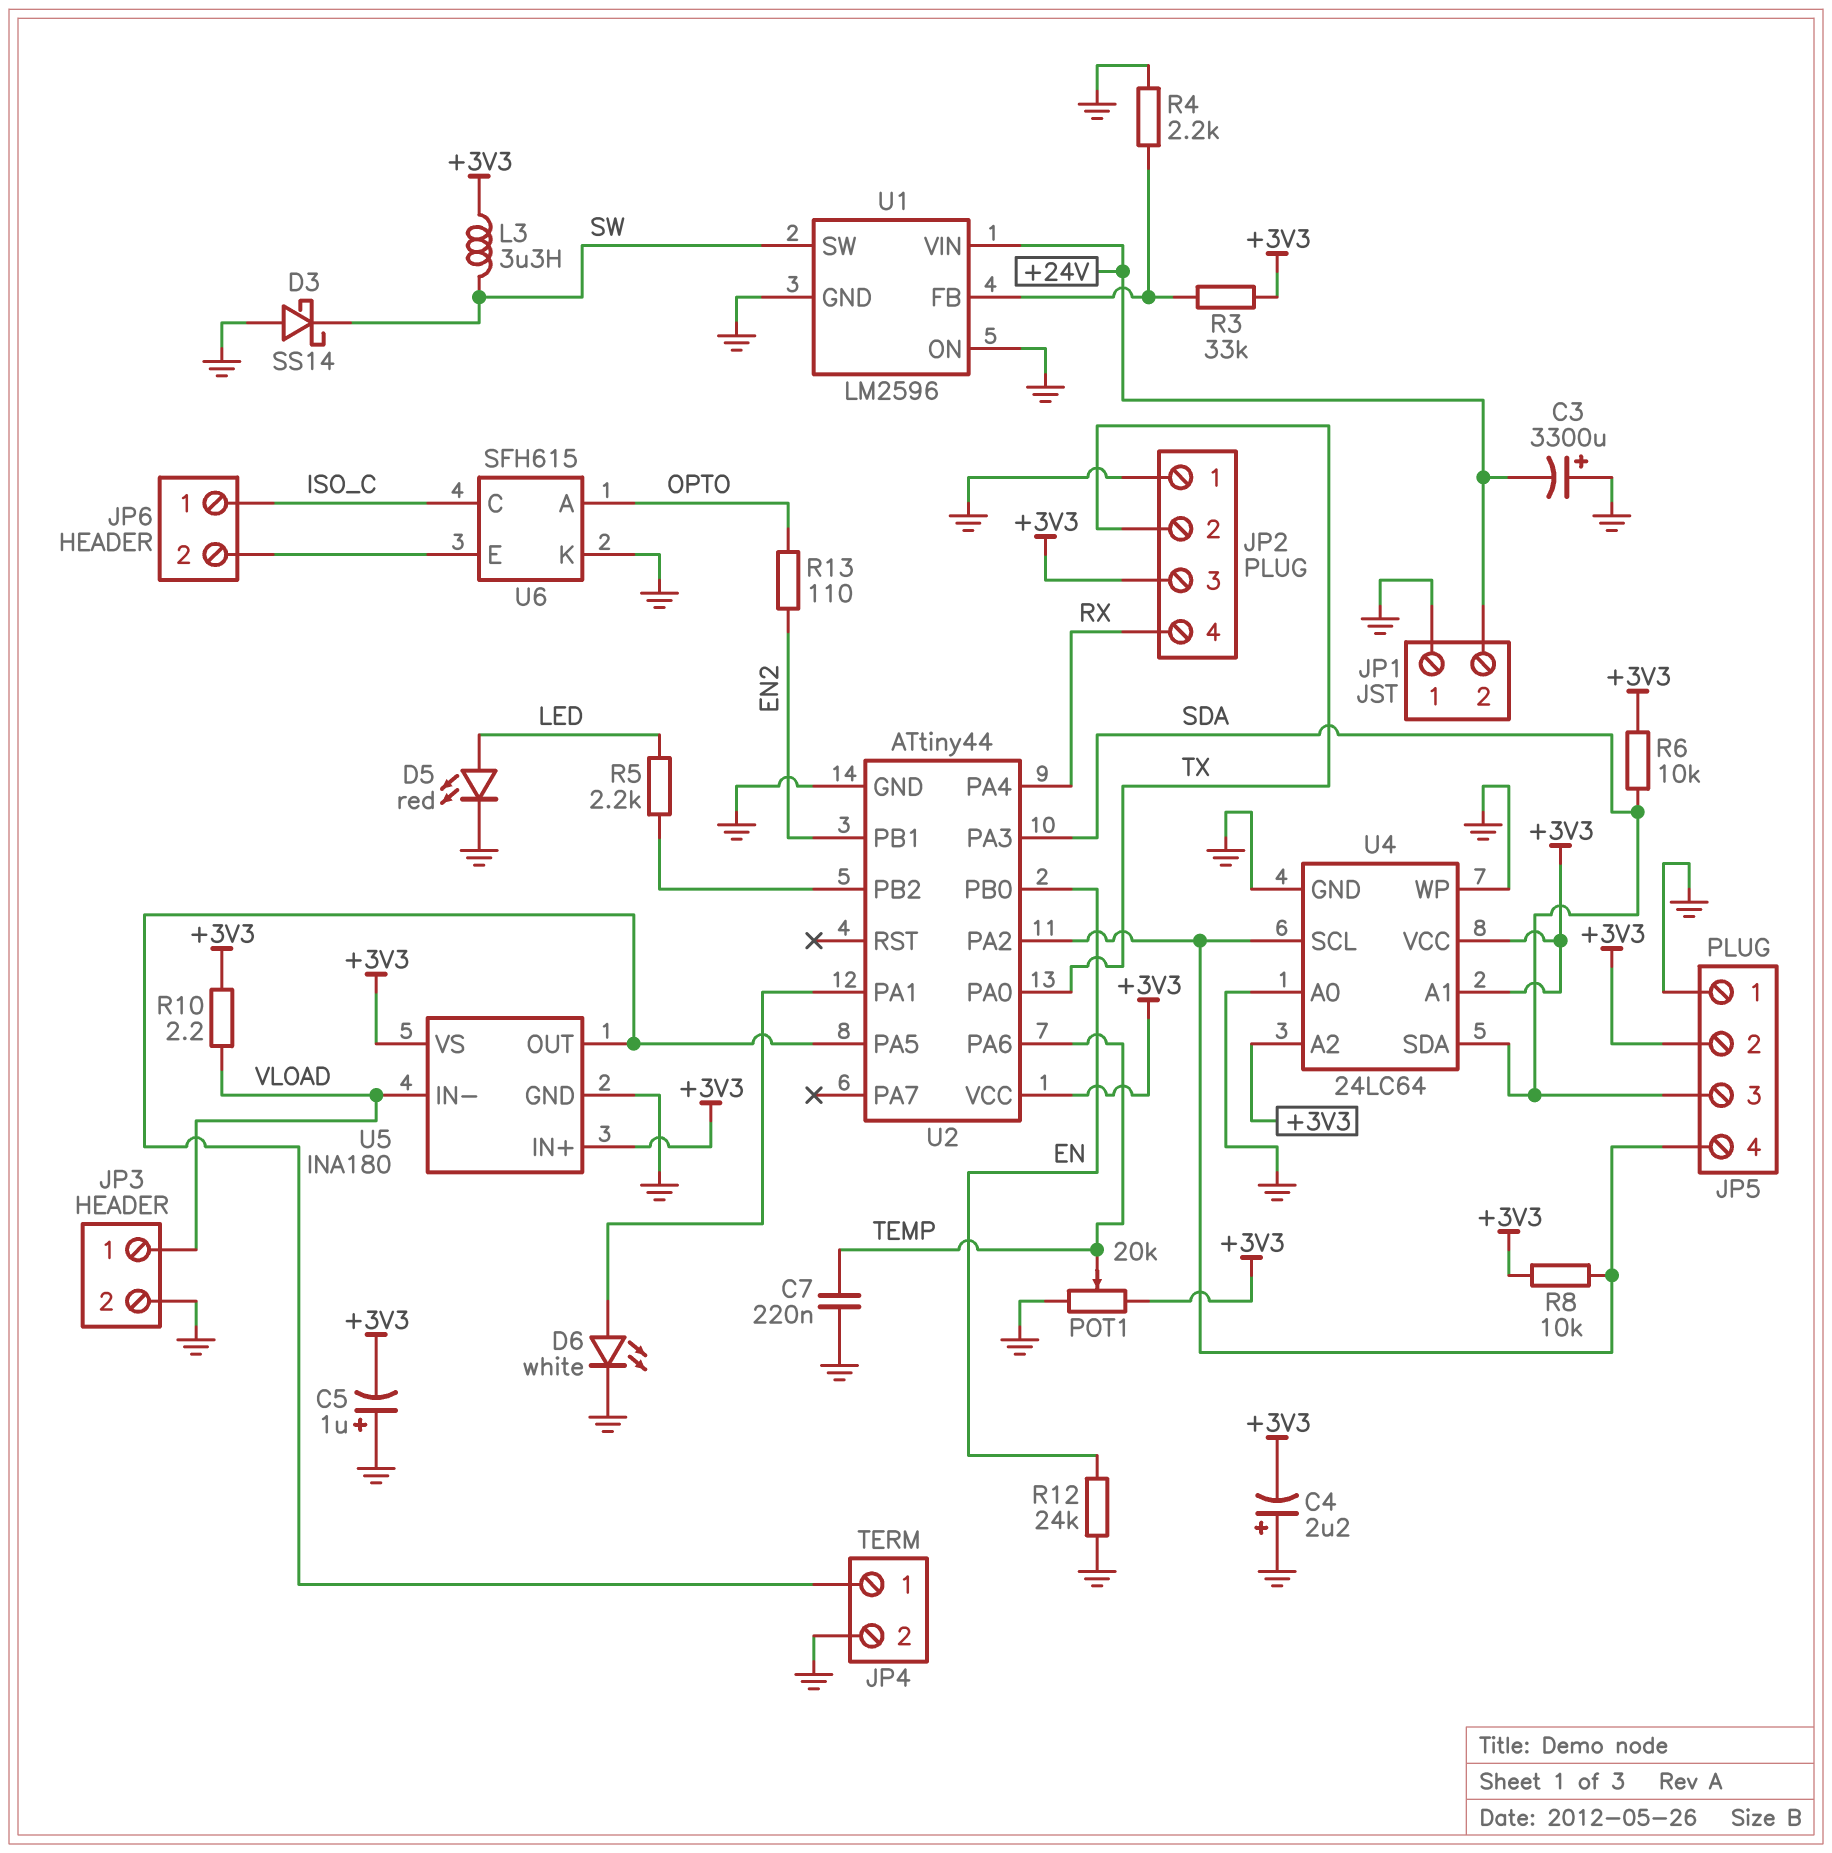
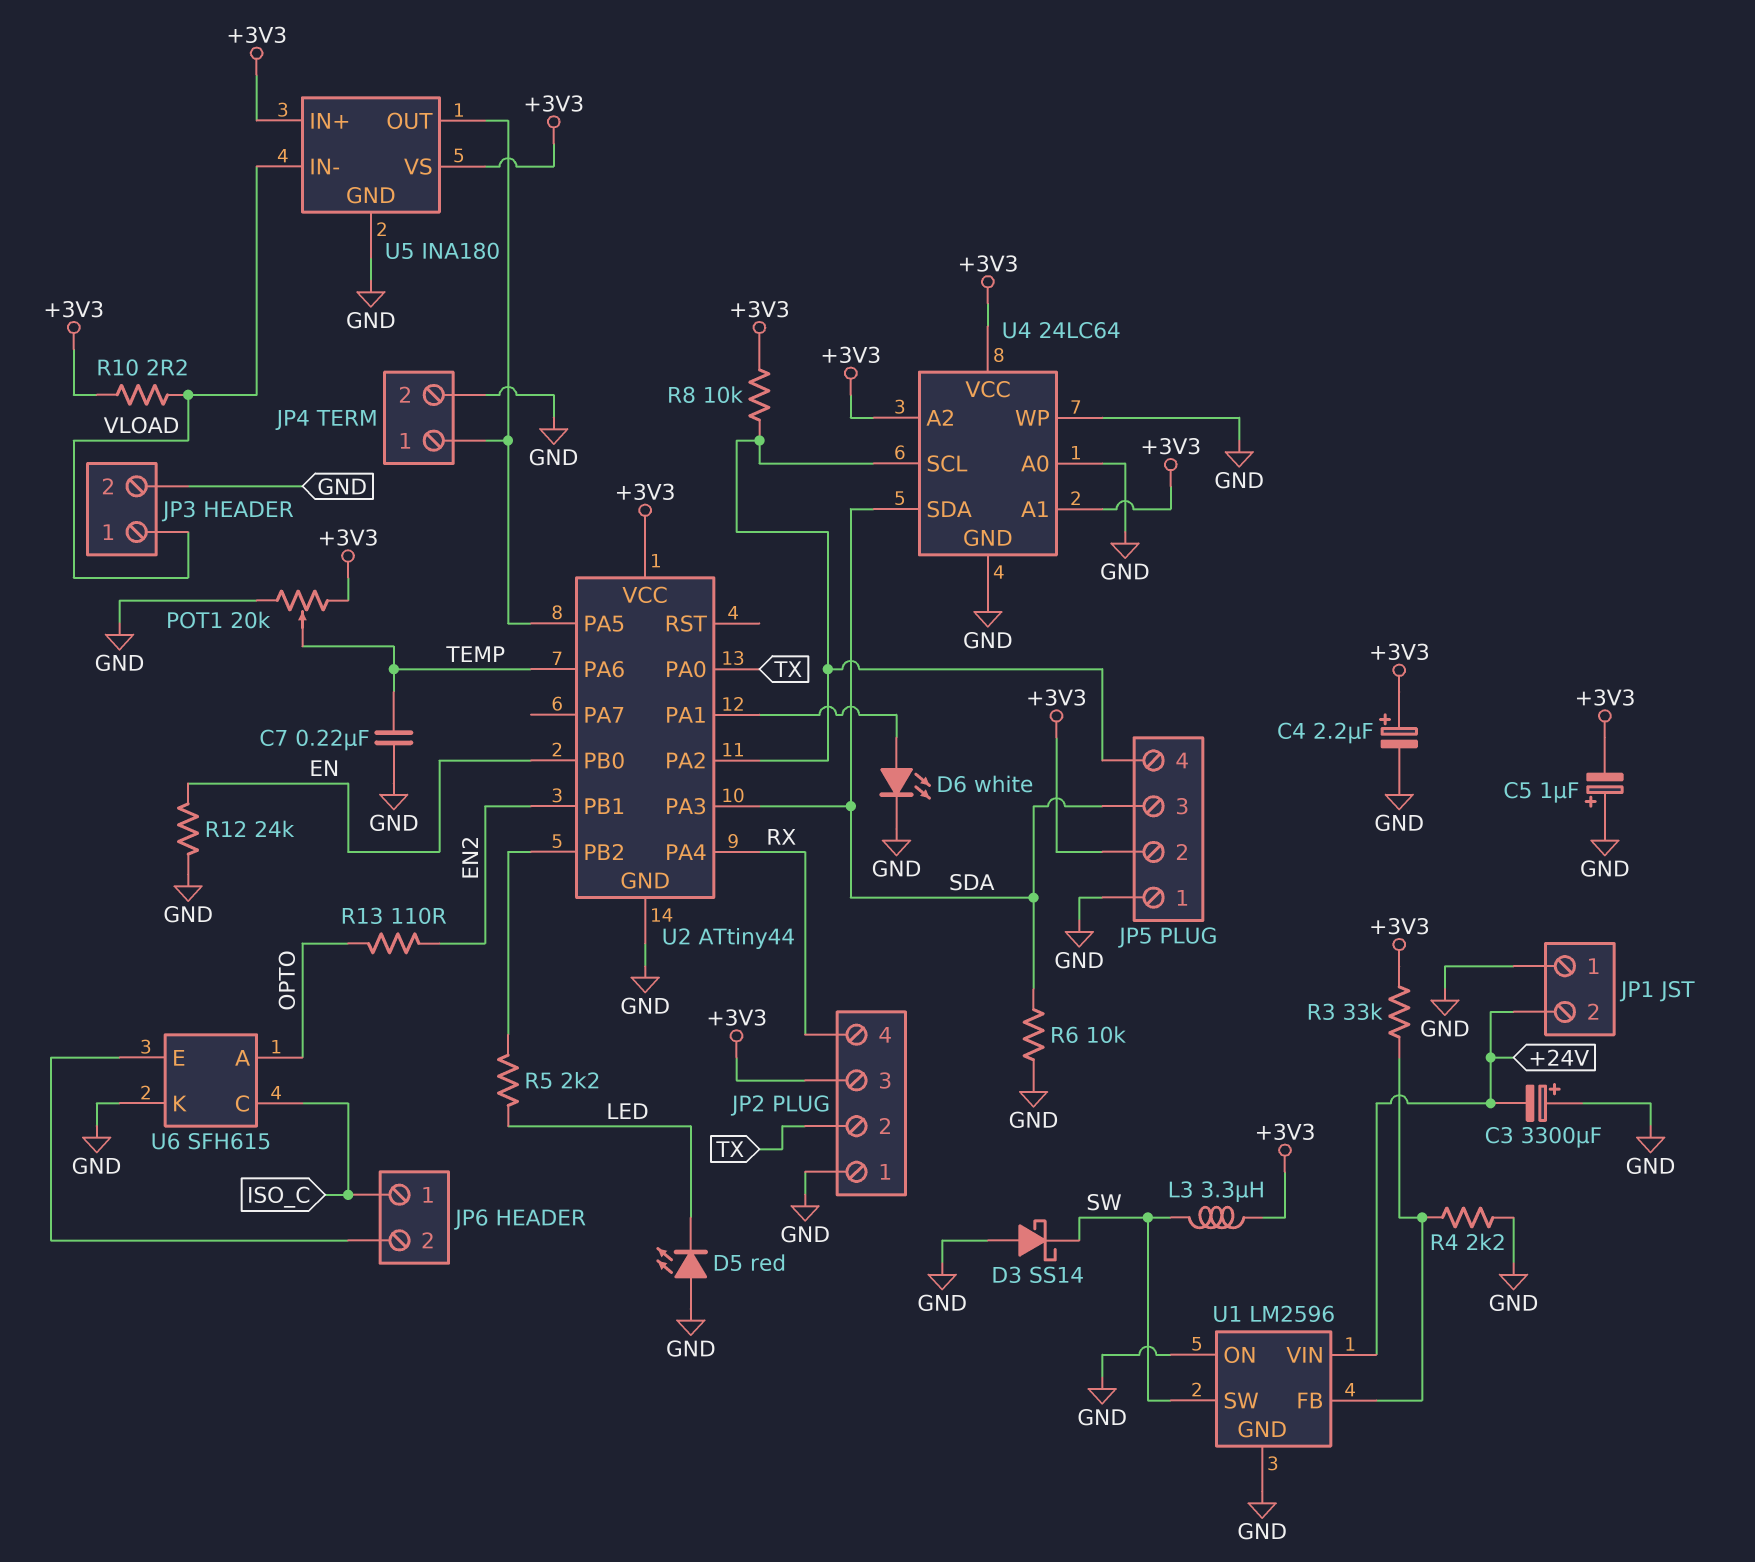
C4: 2.2uF (plus GND, minus +3V3) -> 2.2uF (plus +3V3, minus GND)
D5: LED red (A LED, K GND) -> LED red (A GND, K LED)
R6: 10k (+3V3, SDA) -> 10k (GND, SDA)

